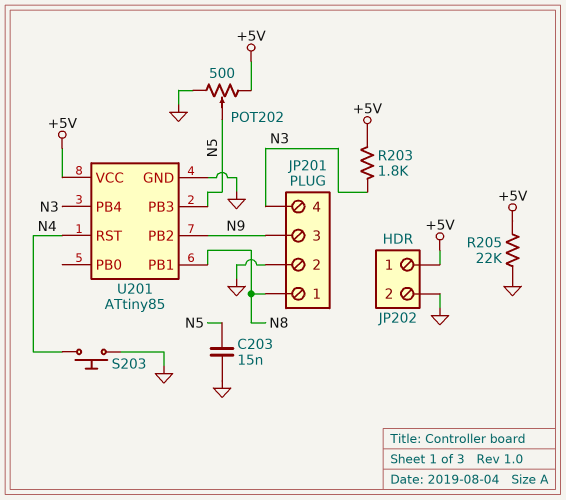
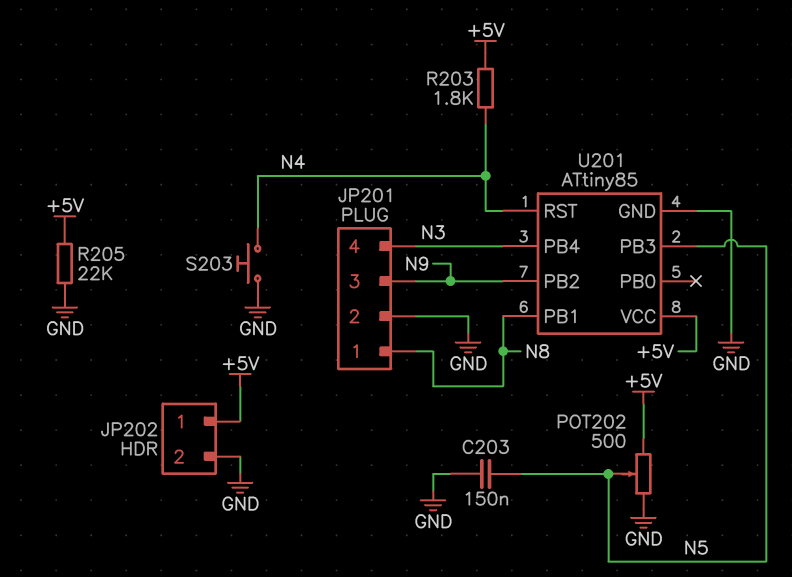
C203: 15nF (GND, N5) -> 150nF (GND, N5)
R203: 1.8k (+5V, N3) -> 1.8k (+5V, N4)

